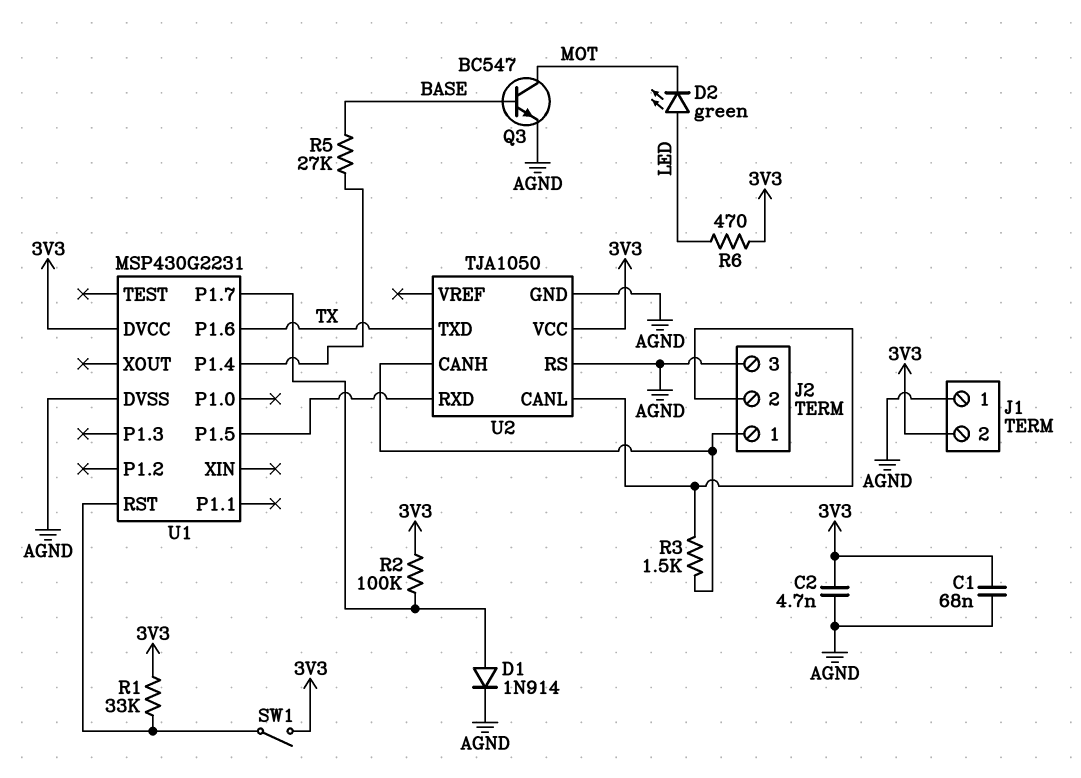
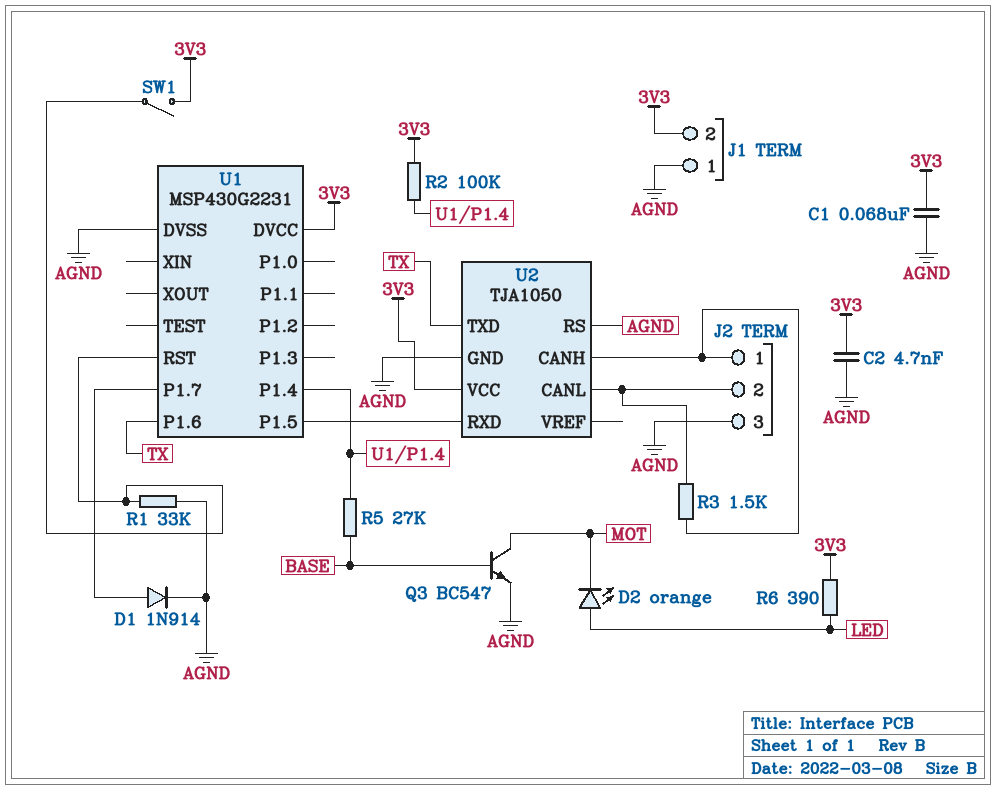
D2: LED green (A LED, K MOT) -> LED orange (A LED, K MOT)
R1: 33k (3V3, U1/RST) -> 33k (AGND, U1/RST)
R2: 100k (3V3, U1/P1.7) -> 100k (3V3, U1/P1.4)
R6: 470 (3V3, LED) -> 390 (3V3, LED)

